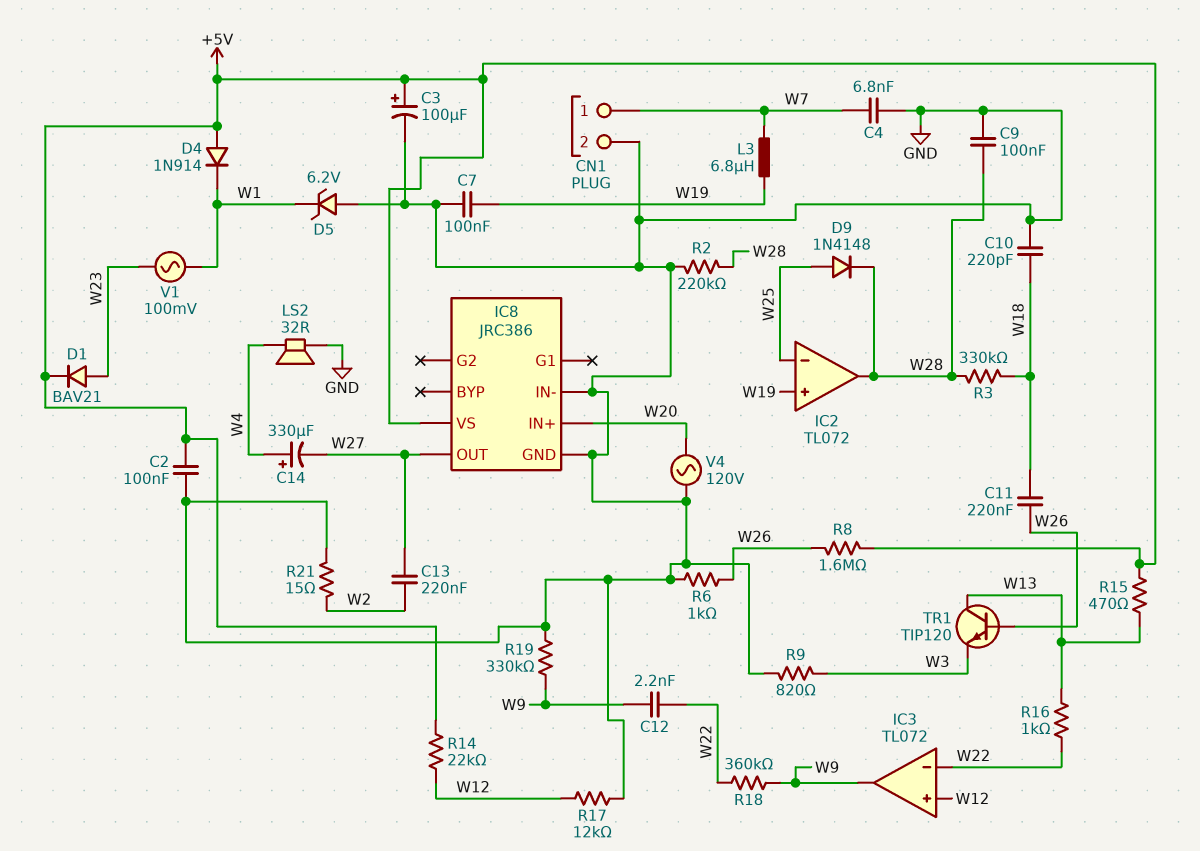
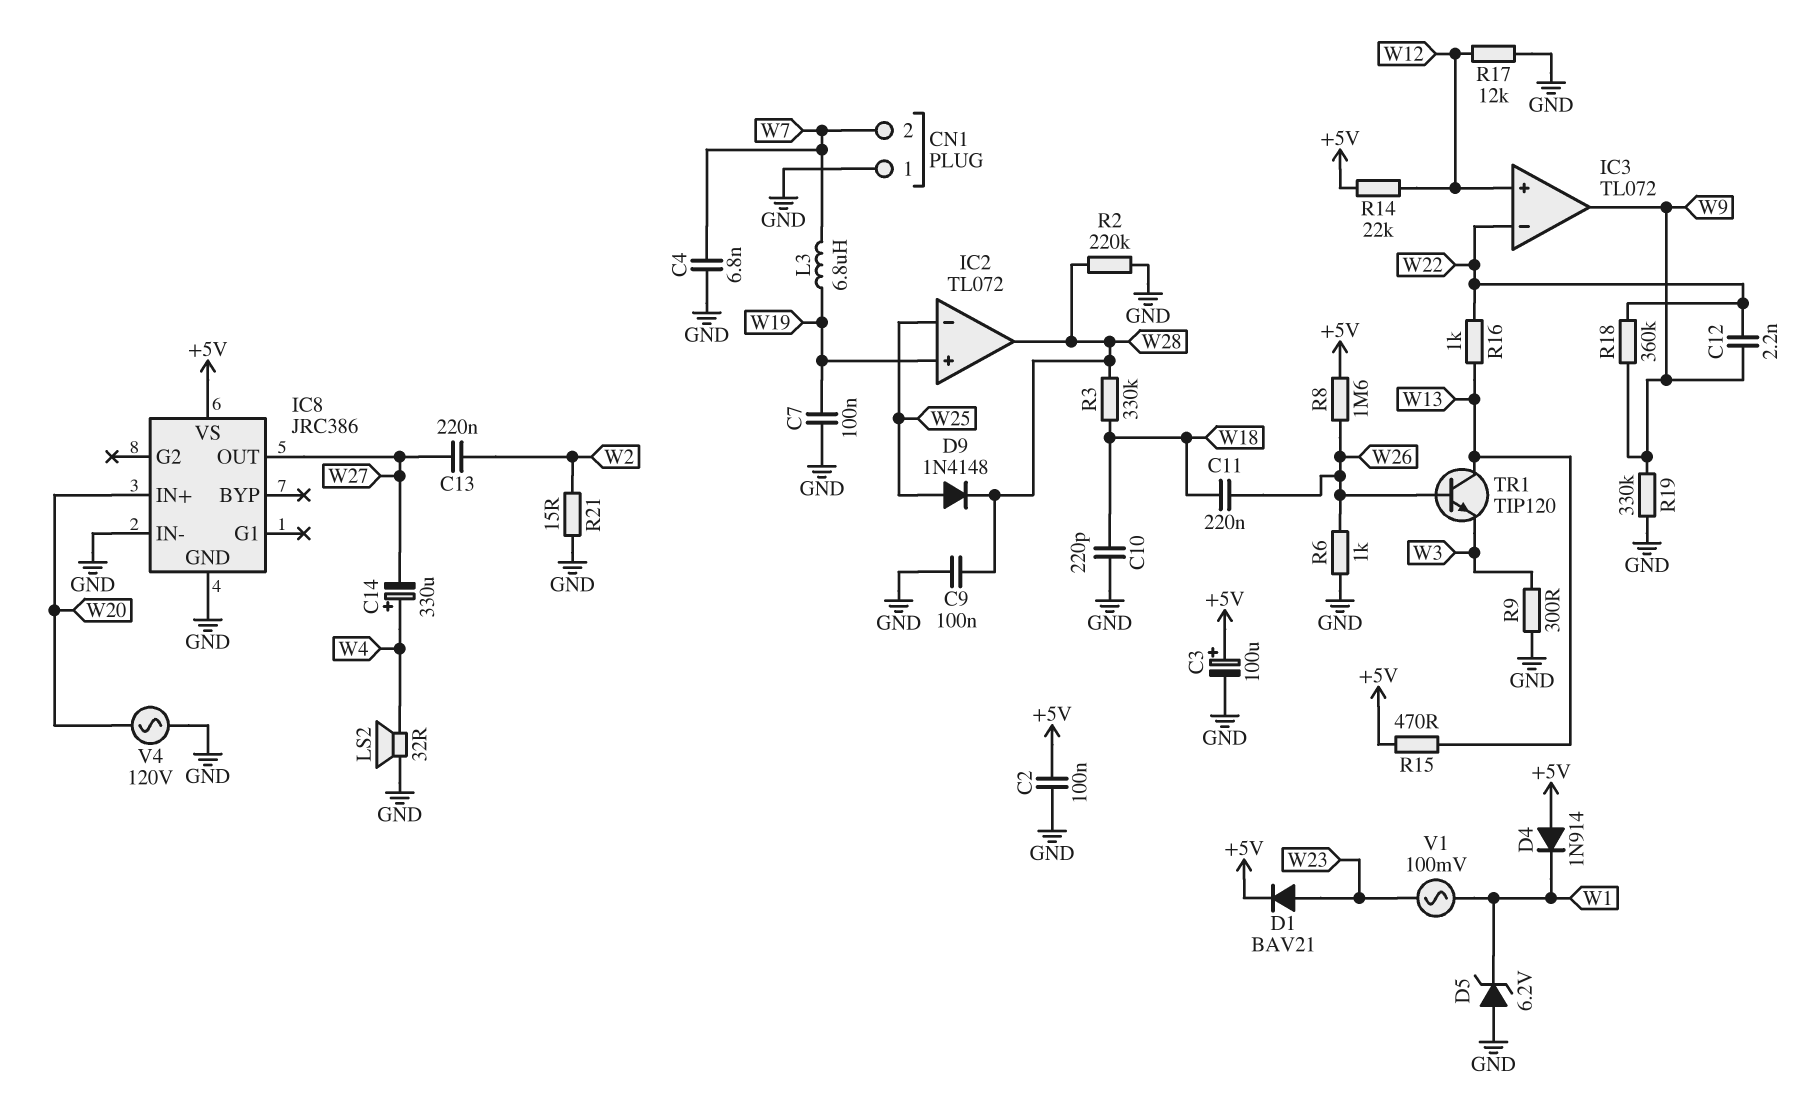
CN1 pin 1: W7 -> GND
CN1 pin 2: GND -> W7
R9: 820 (GND, W3) -> 300 (GND, W3)

